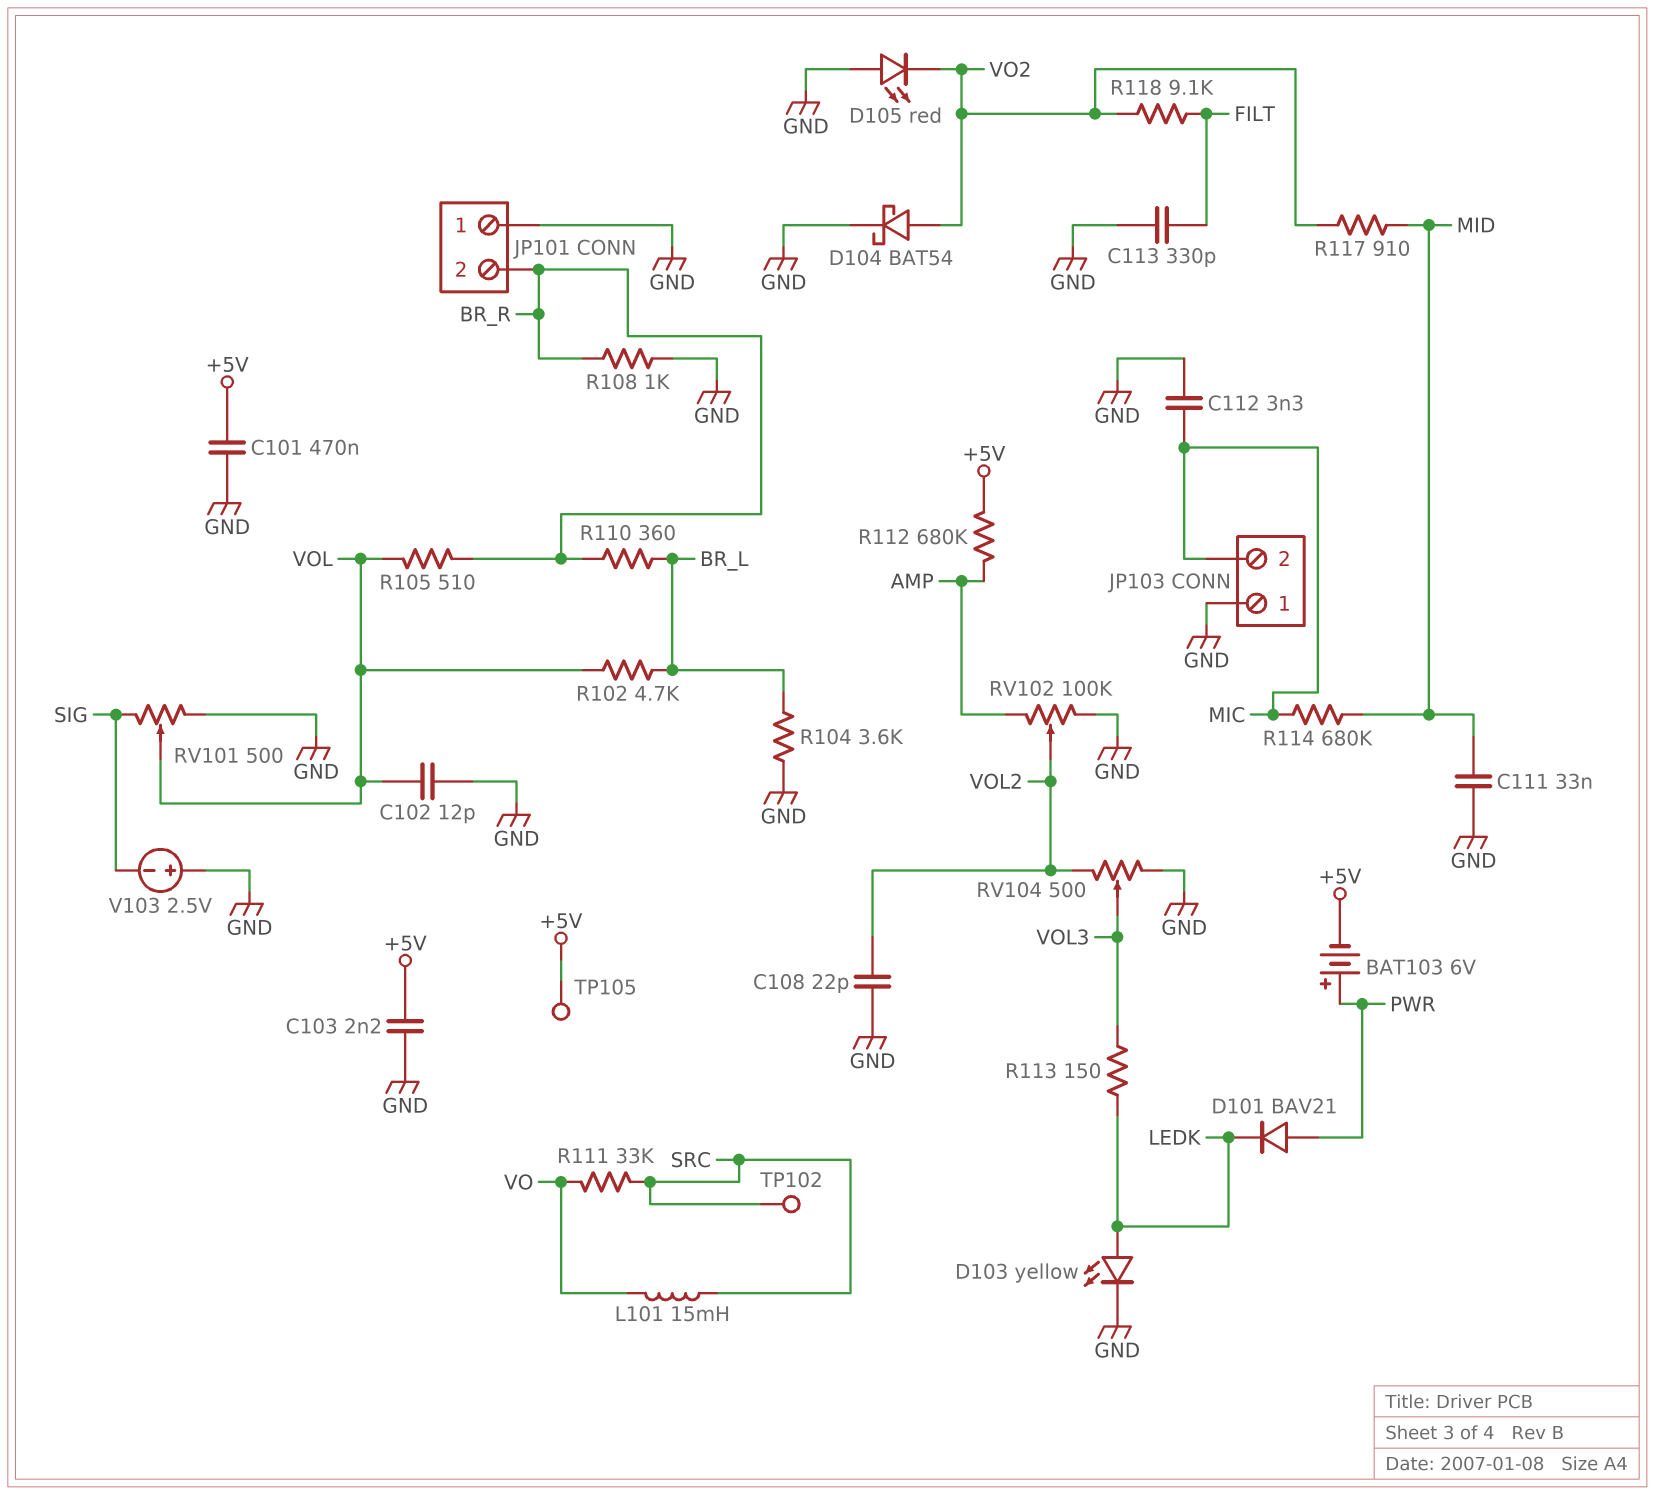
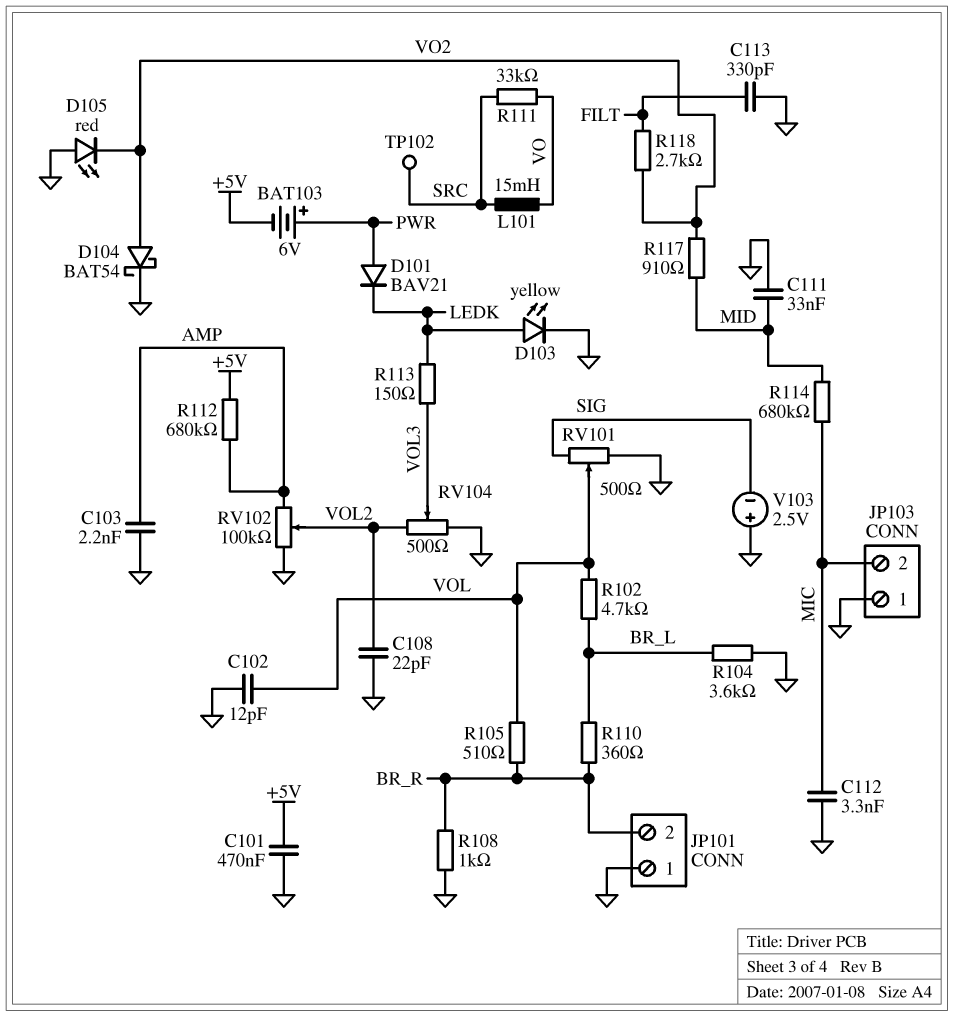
C103: 2.2nF (+5V, GND) -> 2.2nF (AMP, GND)
R118: 9.1k (FILT, VO2) -> 2.7k (FILT, VO2)
TP105: test point (+5V) -> none

